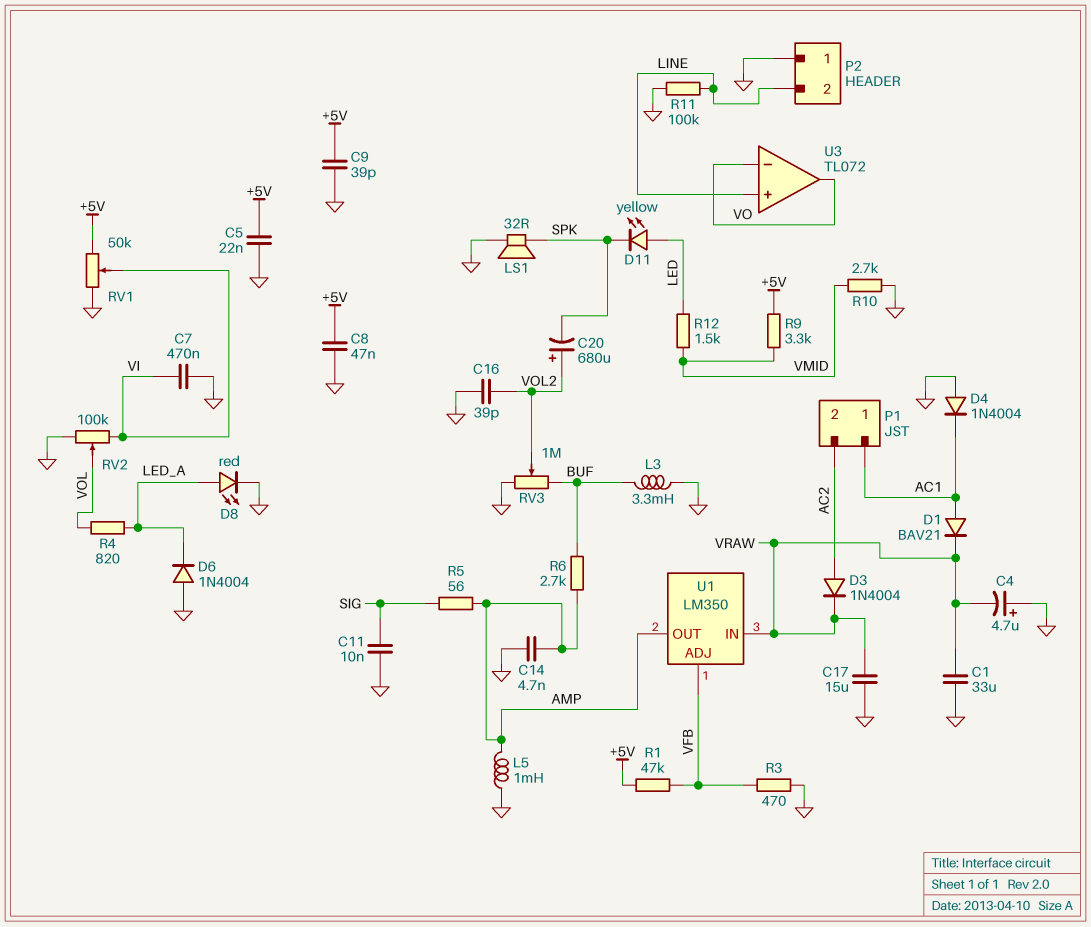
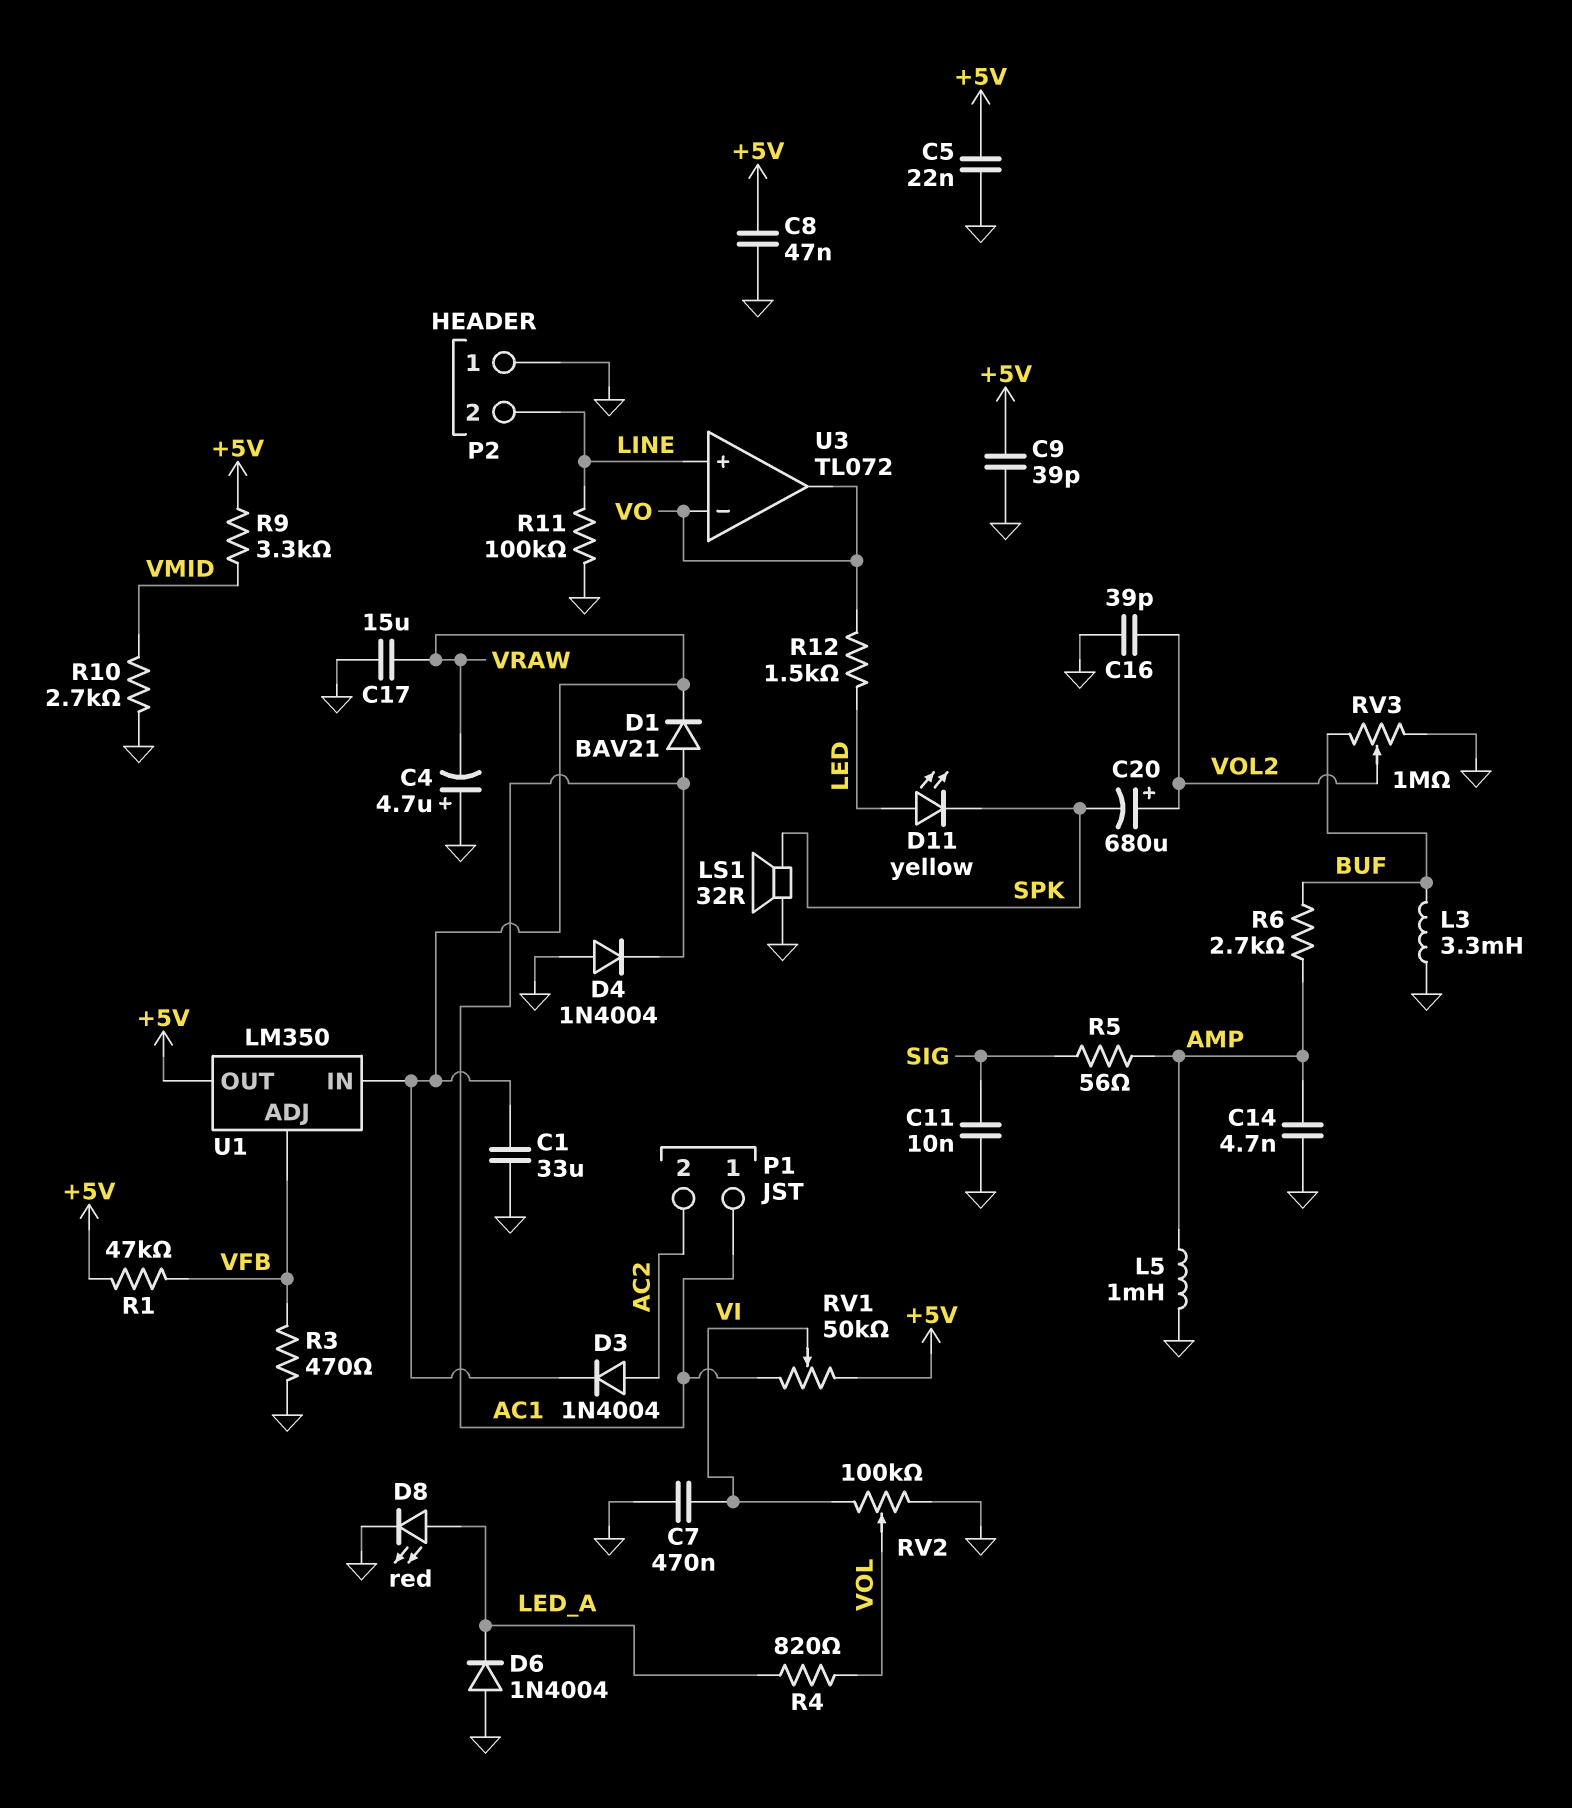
R12: 1.5k (LED, VMID) -> 1.5k (LED, VO)
RV1: 50k (+5V, GND, wiper VI) -> 50k (+5V, AC1, wiper VI)
U1 pin OUT: AMP -> +5V

